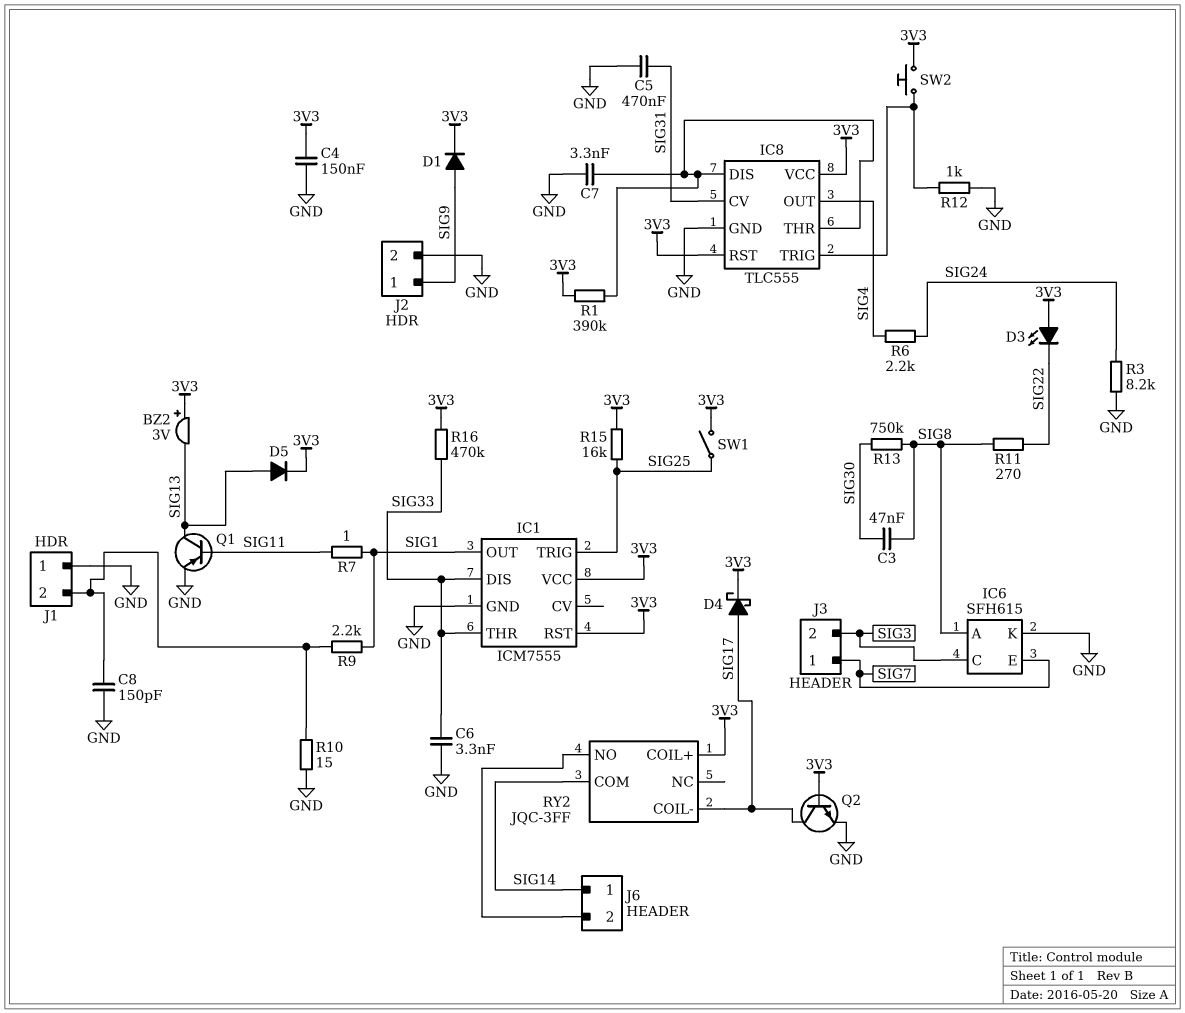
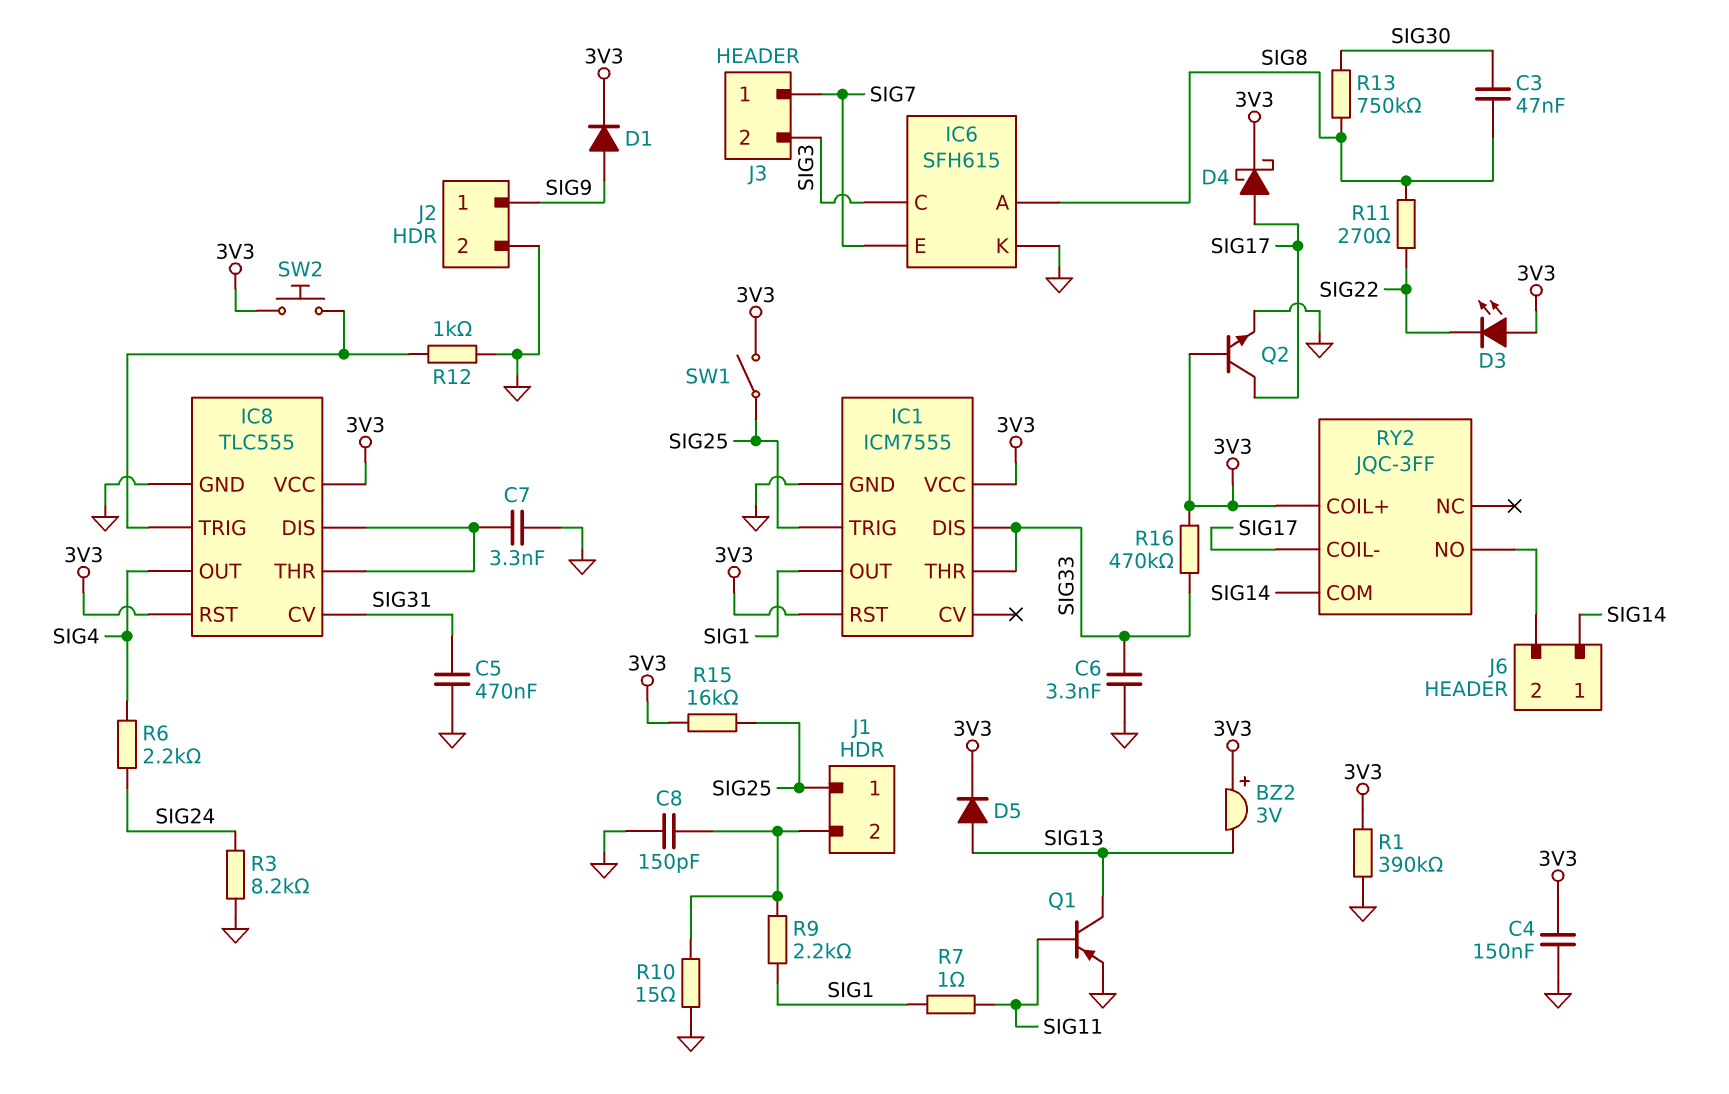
J1 pin 1: GND -> SIG25
R1: 390k (3V3, IC8/DIS) -> 390k (3V3, GND)

